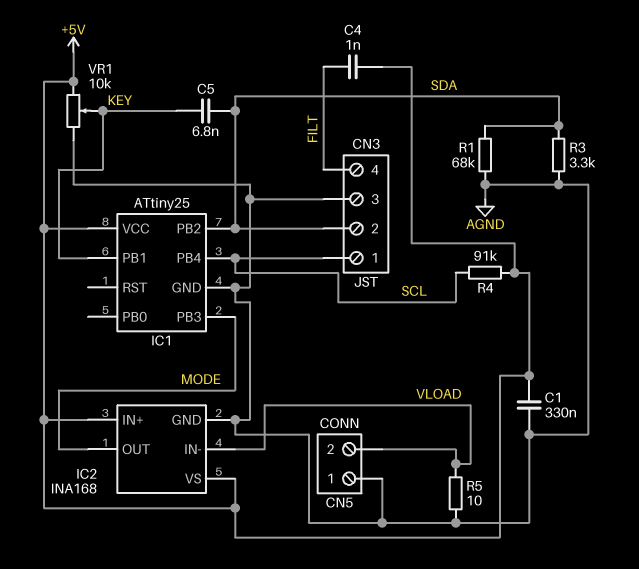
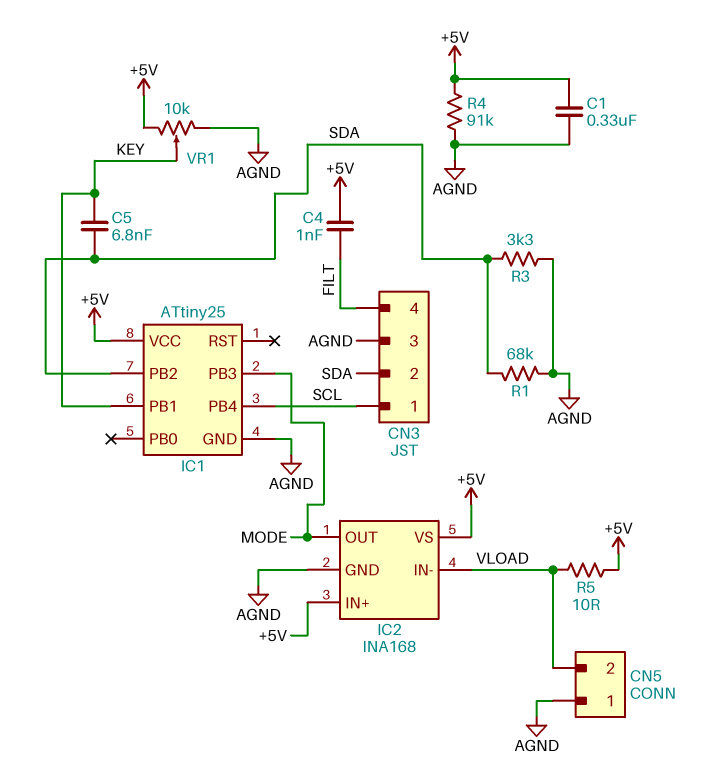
R4: 91k (+5V, SCL) -> 91k (+5V, AGND)
R5: 10 (AGND, VLOAD) -> 10 (+5V, VLOAD)

